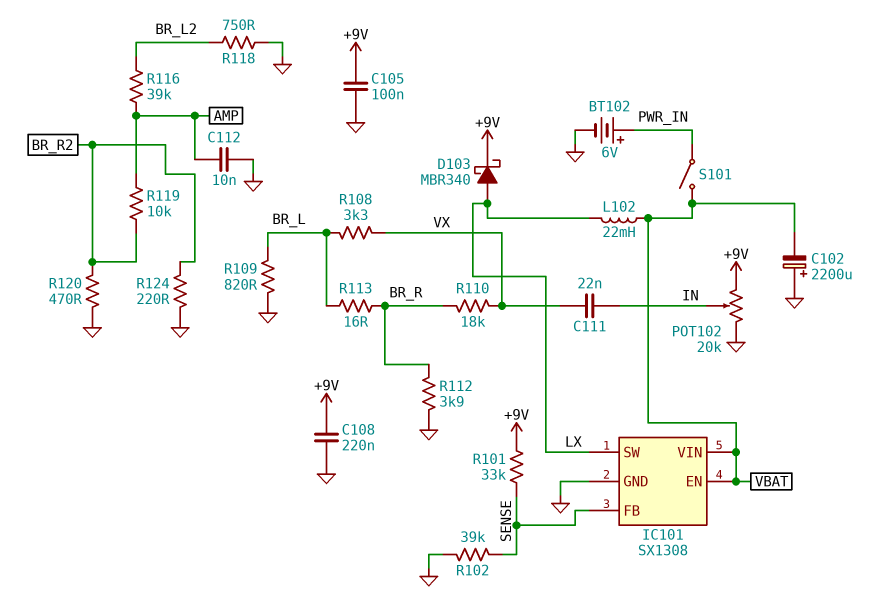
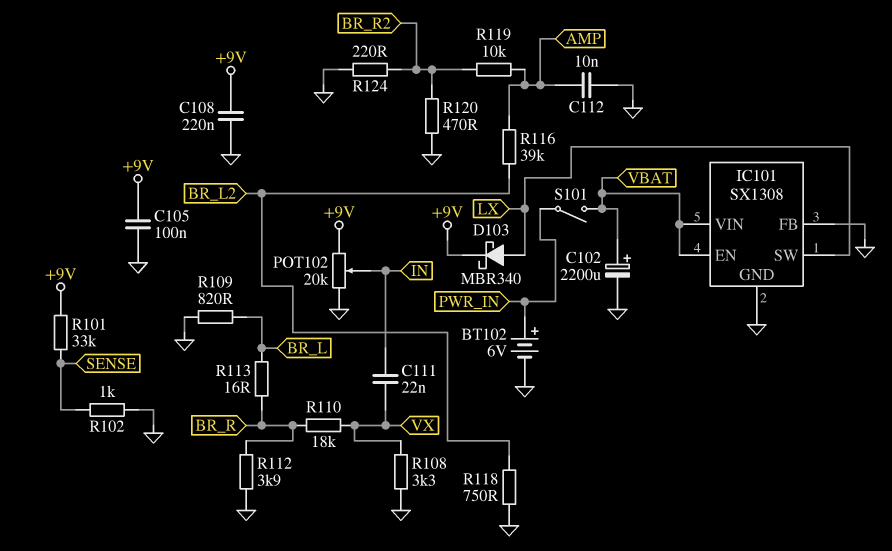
C102: 2200uF (plus GND, minus VBAT) -> 2200uF (plus VBAT, minus GND)
IC101 pin FB: SENSE -> GND
L102: 22mH (LX, VBAT) -> none
R102: 39k (GND, SENSE) -> 1k (GND, SENSE)
R108: 3.3k (BR_L, VX) -> 3.3k (GND, VX)

